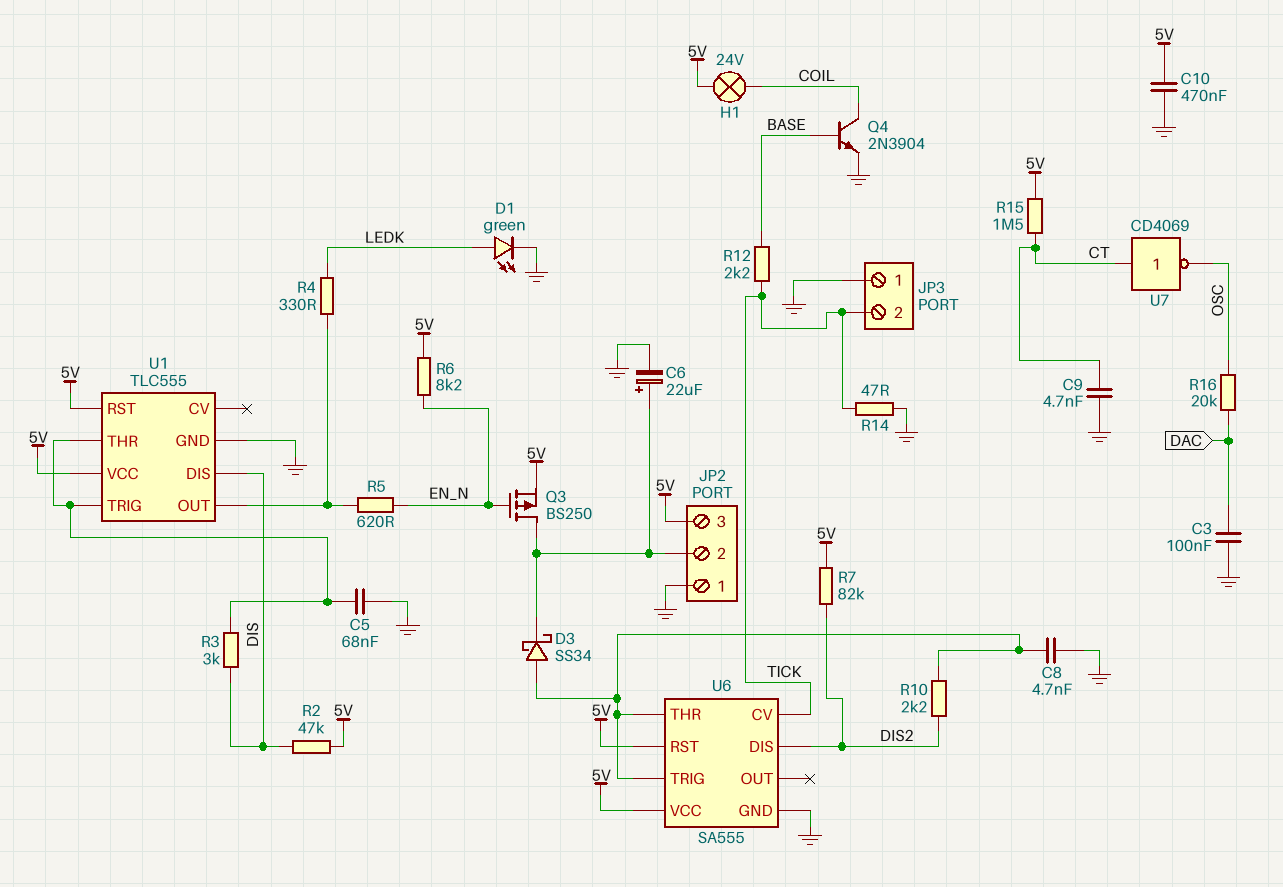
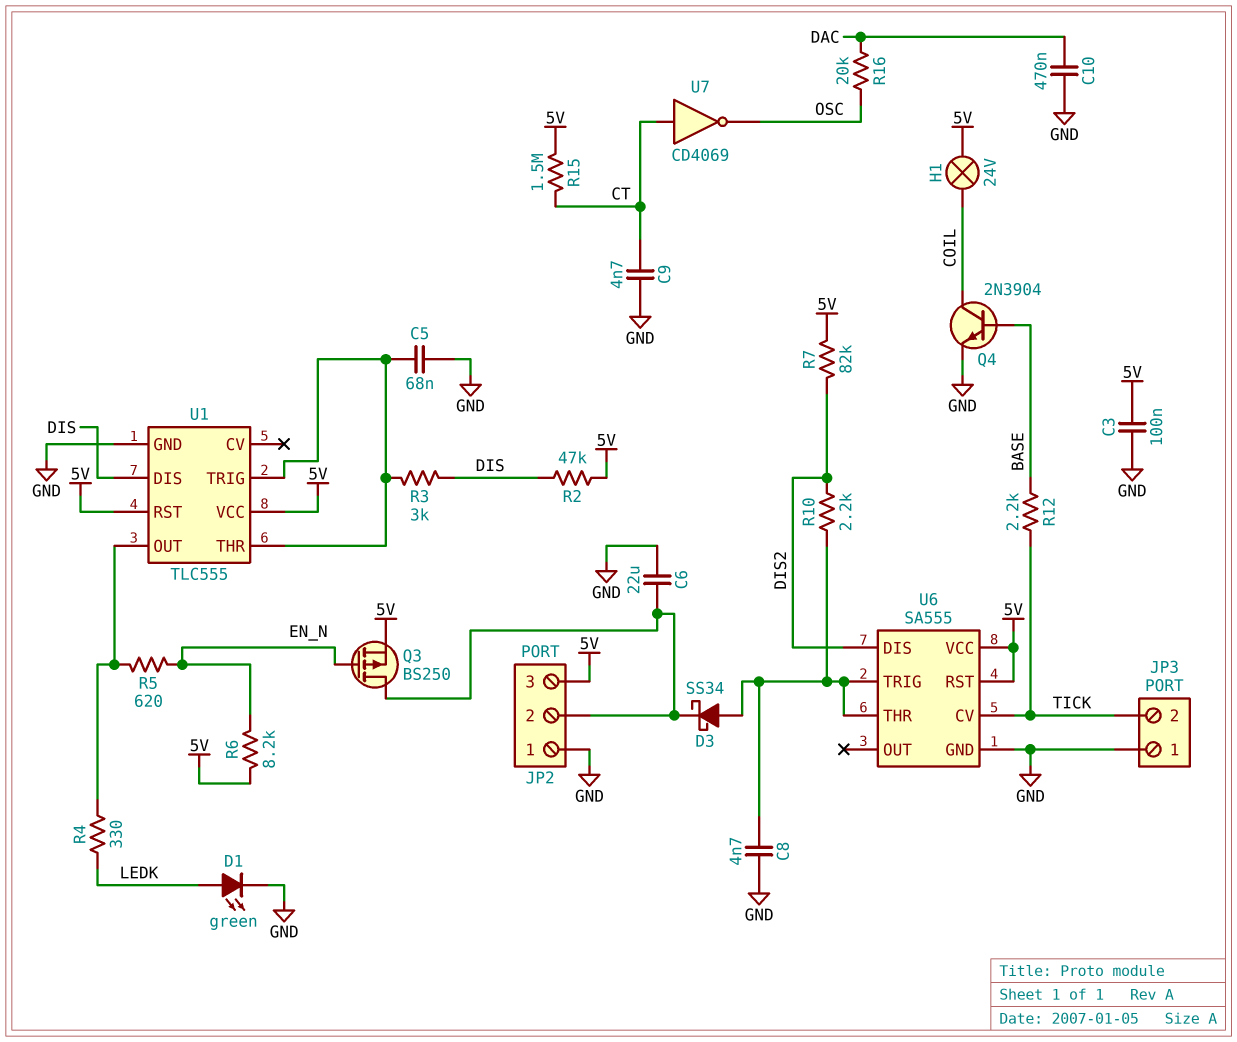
C3: 100nF (DAC, GND) -> 100nF (5V, GND)
C6: 22uF (plus JP2/2, minus GND) -> 22uF (GND, JP2/2)
C10: 470nF (5V, GND) -> 470nF (DAC, GND)
R14: 47 (GND, TICK) -> none

